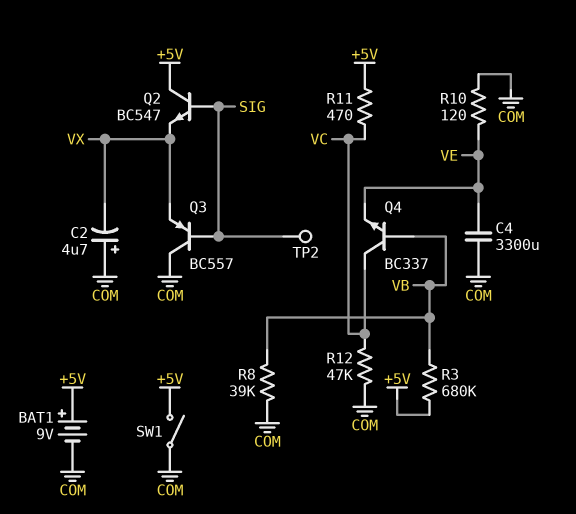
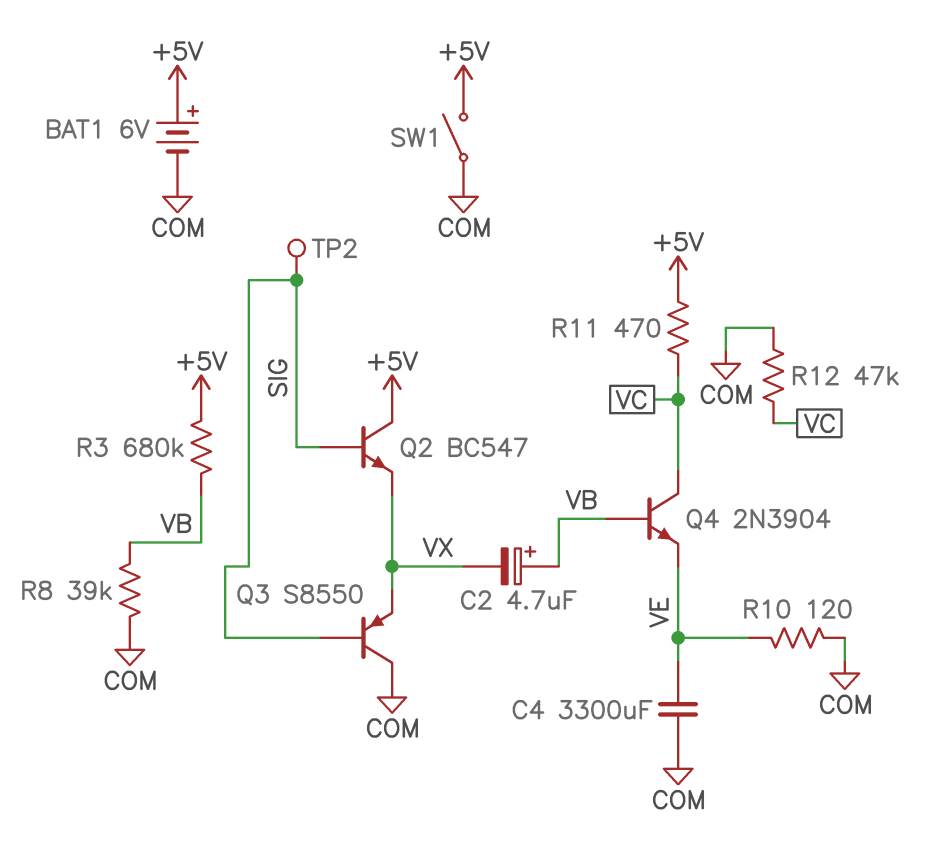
BAT1: 9V (plus +5V, minus COM) -> 6V (plus +5V, minus COM)
C2: 4.7uF (plus COM, minus VX) -> 4.7uF (plus VB, minus VX)
Q3: PNP BC557 (B SIG, C COM, E VX) -> PNP S8550 (B SIG, C COM, E VX)
Q4: NPN BC337 (B VB, C VC, E VE) -> NPN 2N3904 (B VB, C VC, E VE)

